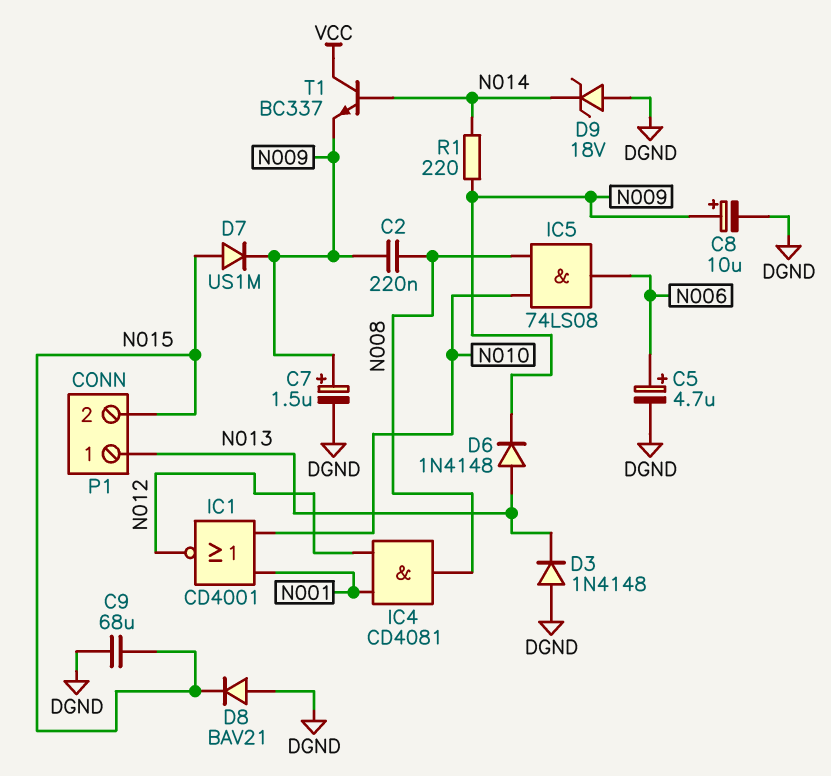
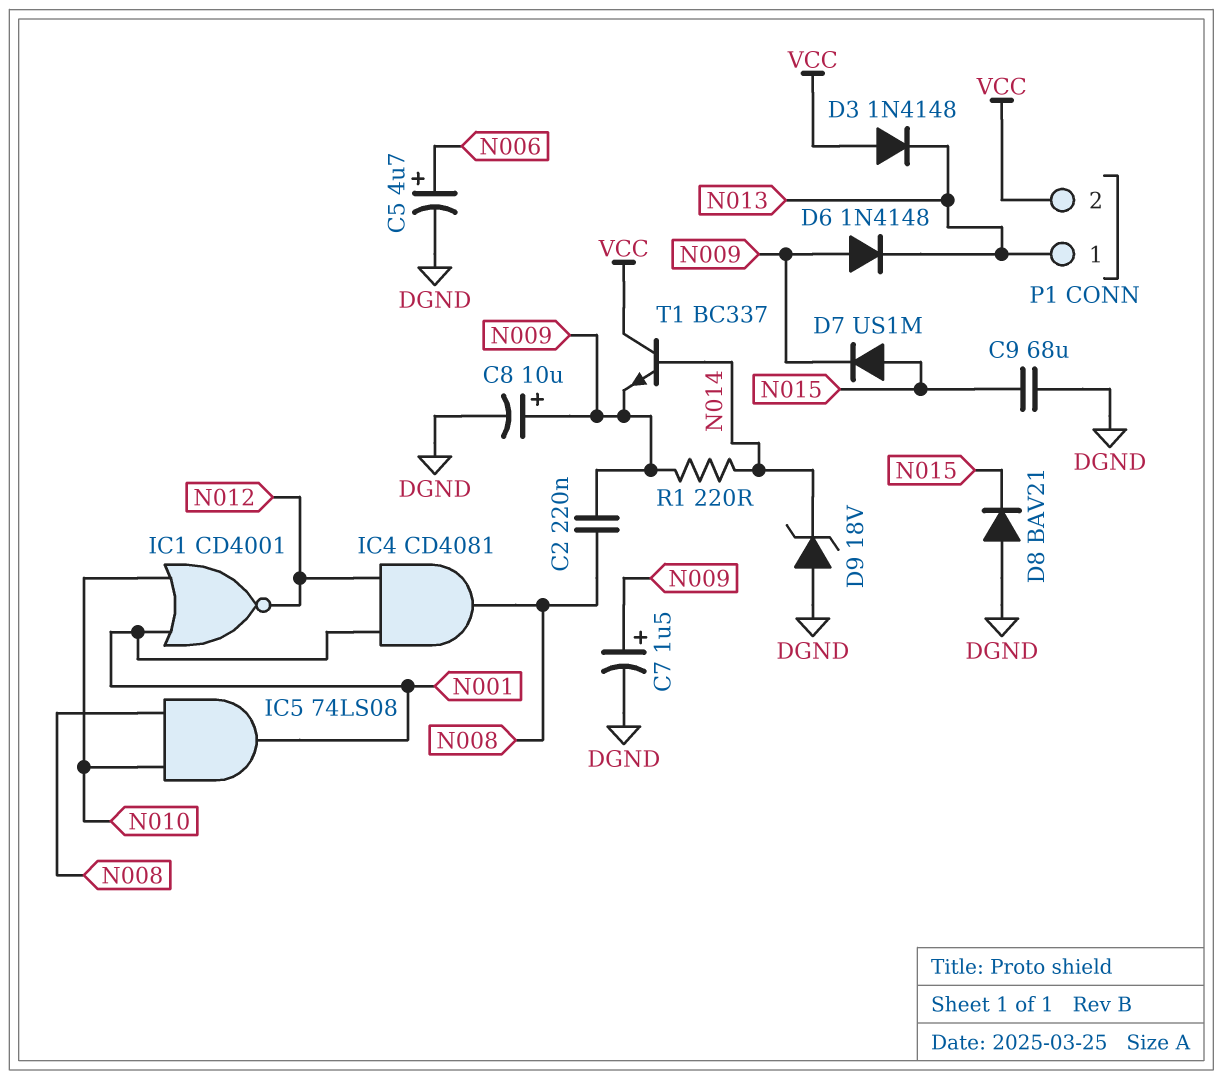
D3: diode 1N4148 (A DGND, K N013) -> diode 1N4148 (A VCC, K N013)
D6: diode 1N4148 (A N013, K N009) -> diode 1N4148 (A N009, K N013)
IC5: AND 74LS08 (in N008, in N010, out N006) -> AND 74LS08 (in N008, in N010, out N001)
P1 pin 2: N015 -> VCC

